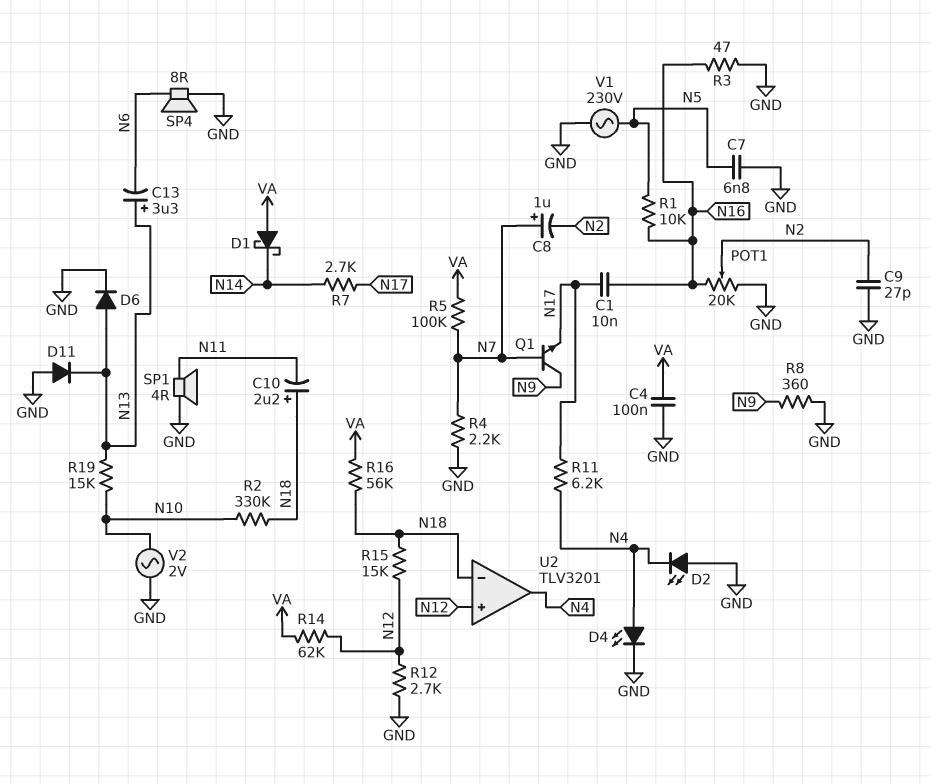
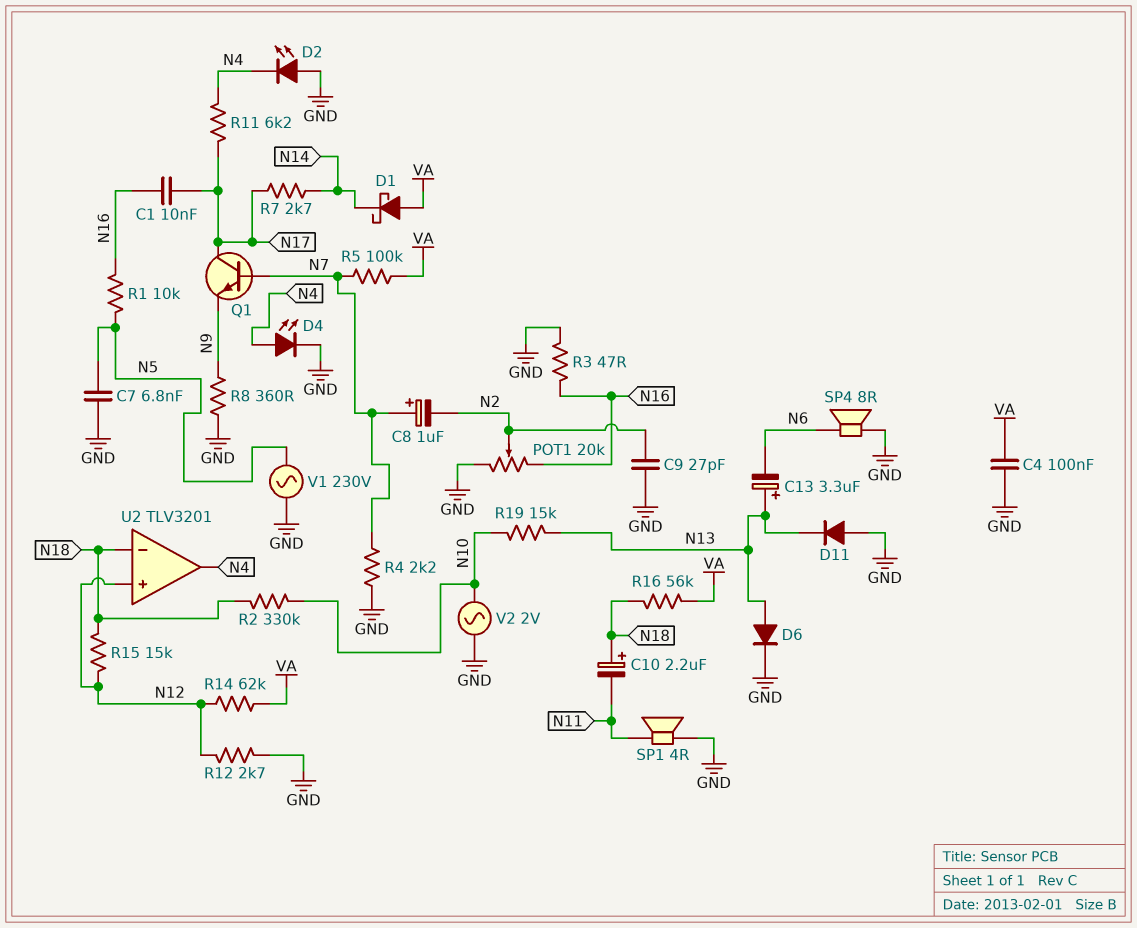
Q1: NPN (B N7, C N9, E N17) -> NPN (B N7, C N17, E N9)

